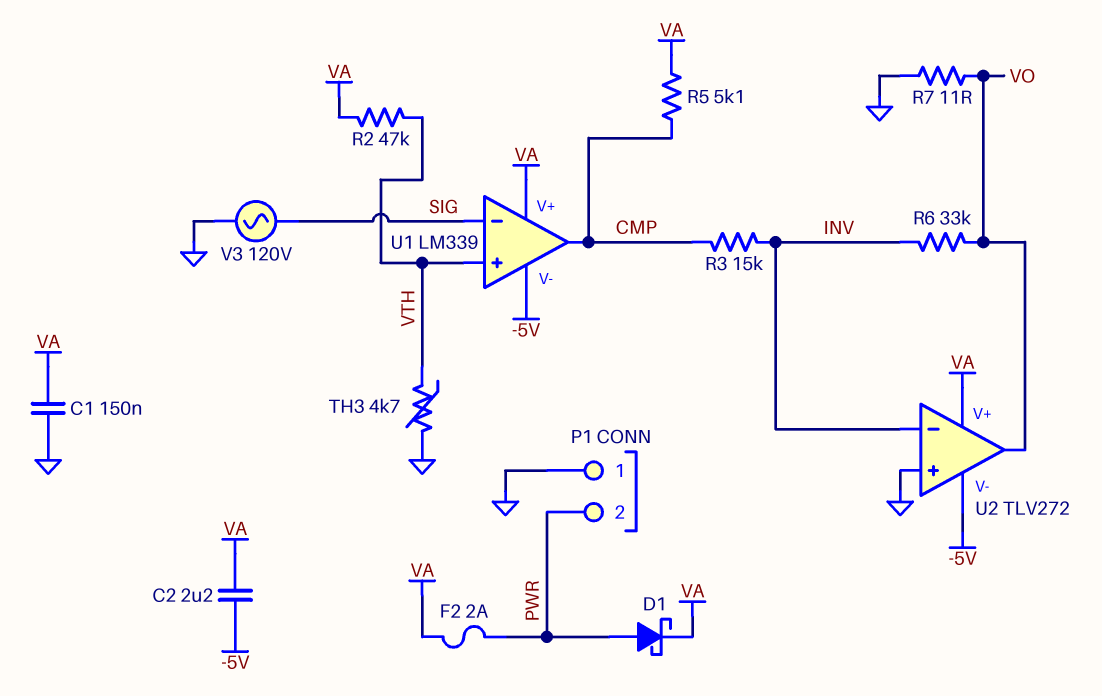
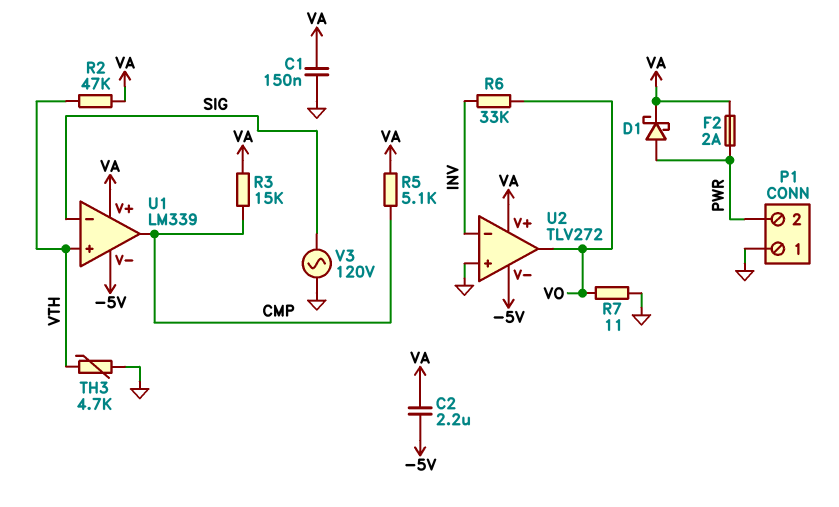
R3: 15k (CMP, INV) -> 15k (CMP, VA)

